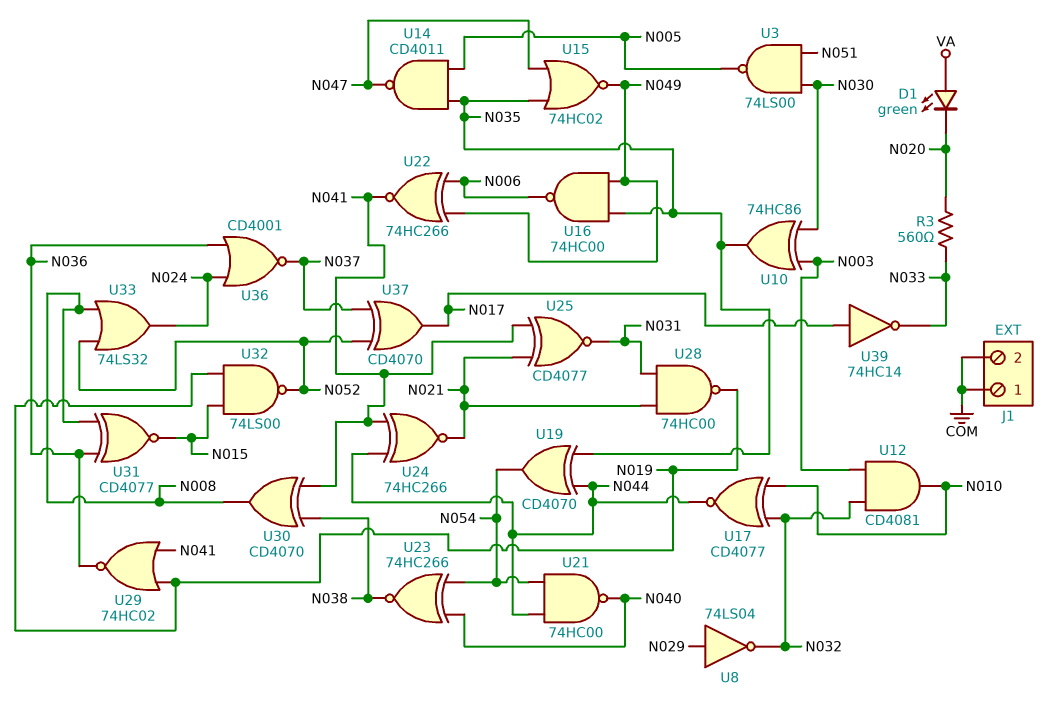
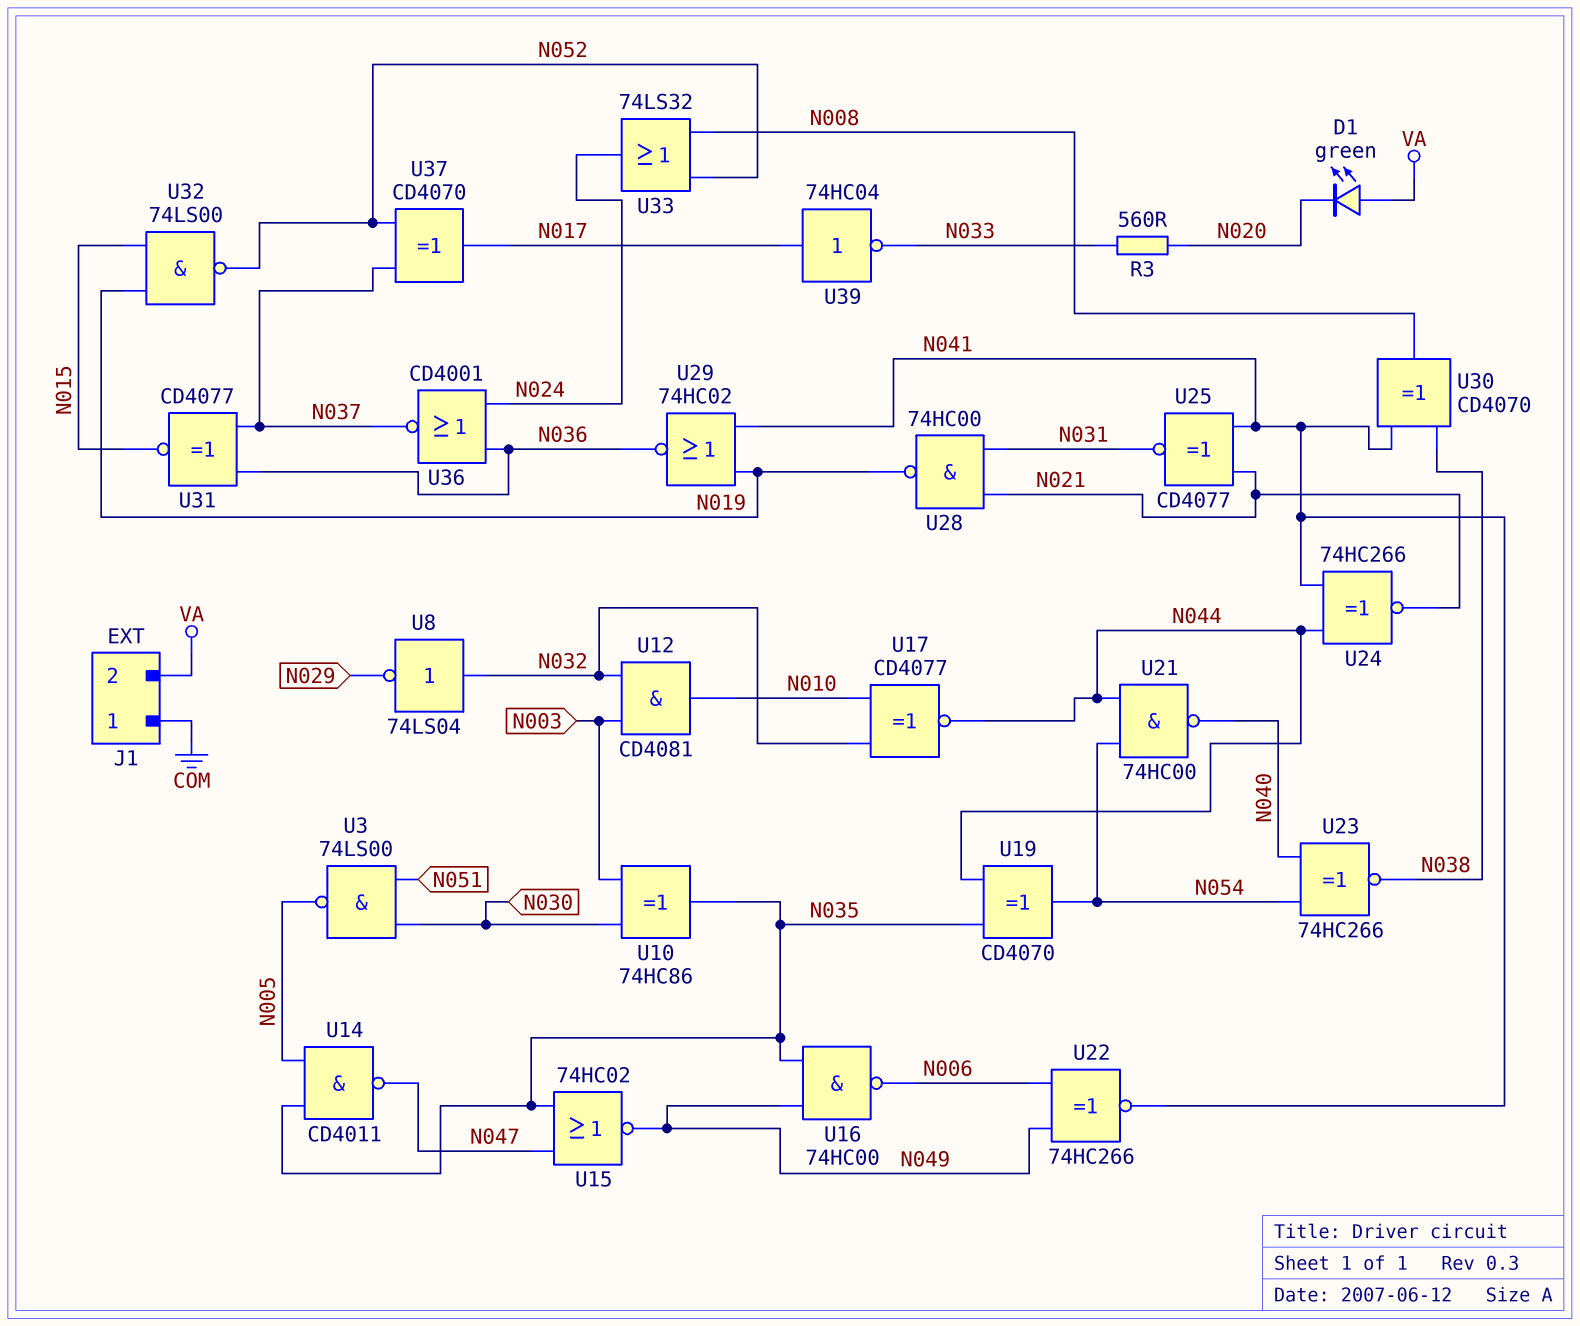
J1 pin 2: COM -> VA
U8: NOT 74LS04 (in N029, out N032) -> NOT 74LS04 (in N032, out N029)
U31: XNOR CD4077 (in N008, in N036, out N015) -> XNOR CD4077 (in N036, in N037, out N015)
U39: NOT 74HC14 (in N017, out N033) -> NOT 74HC04 (in N017, out N033)

